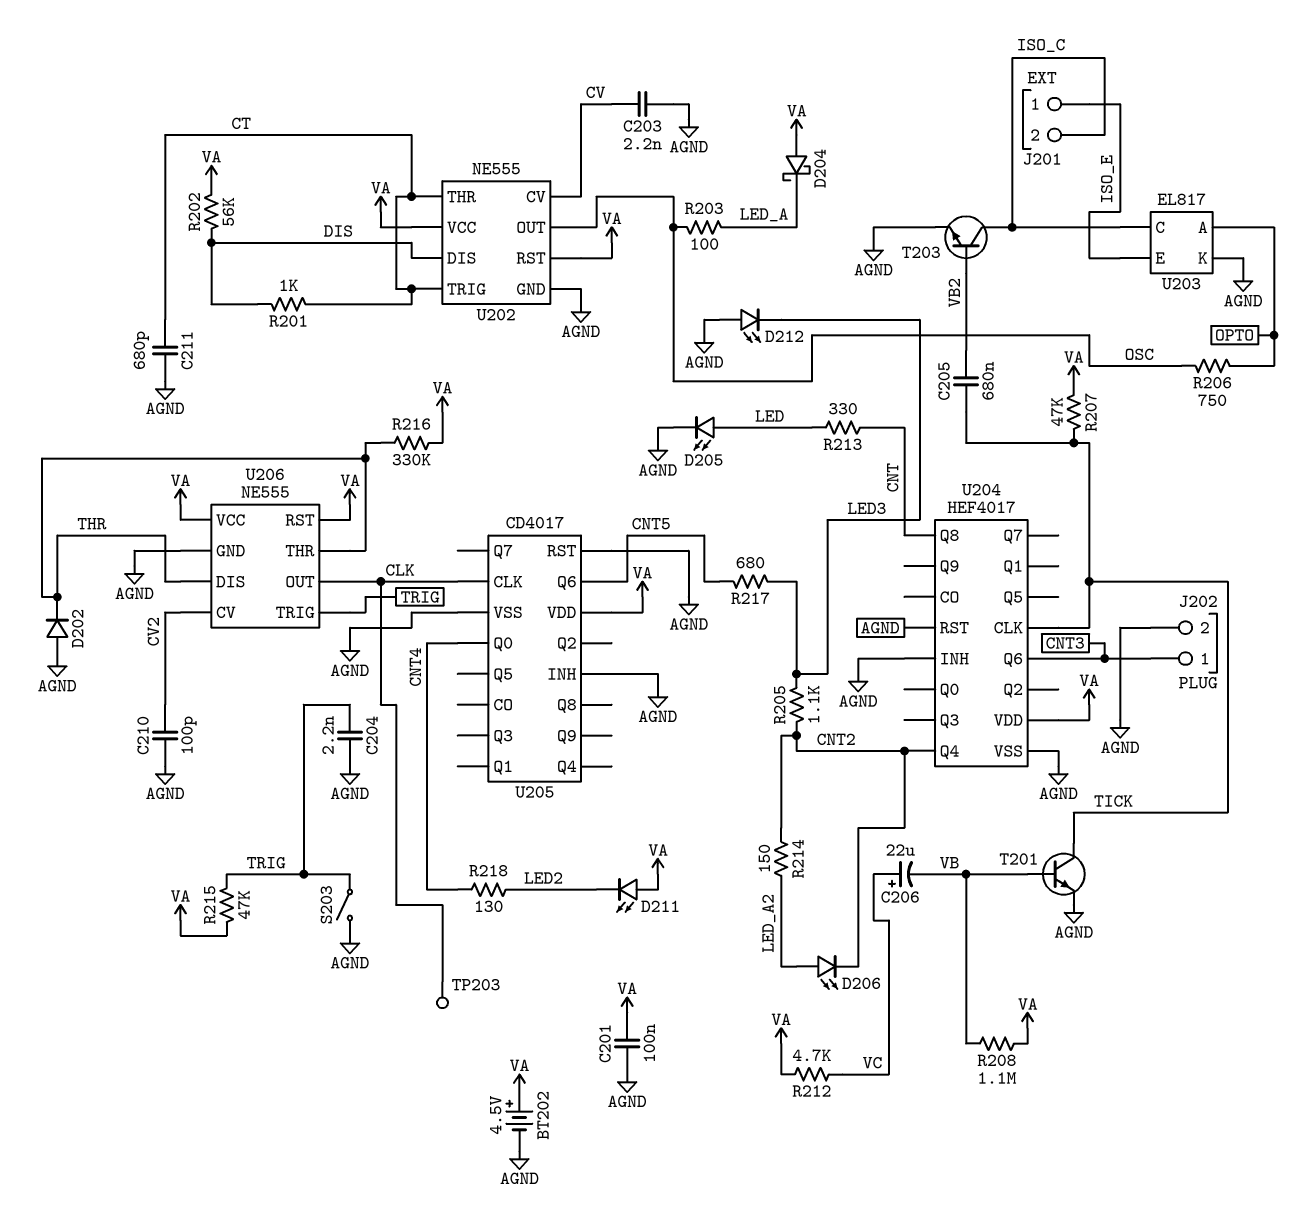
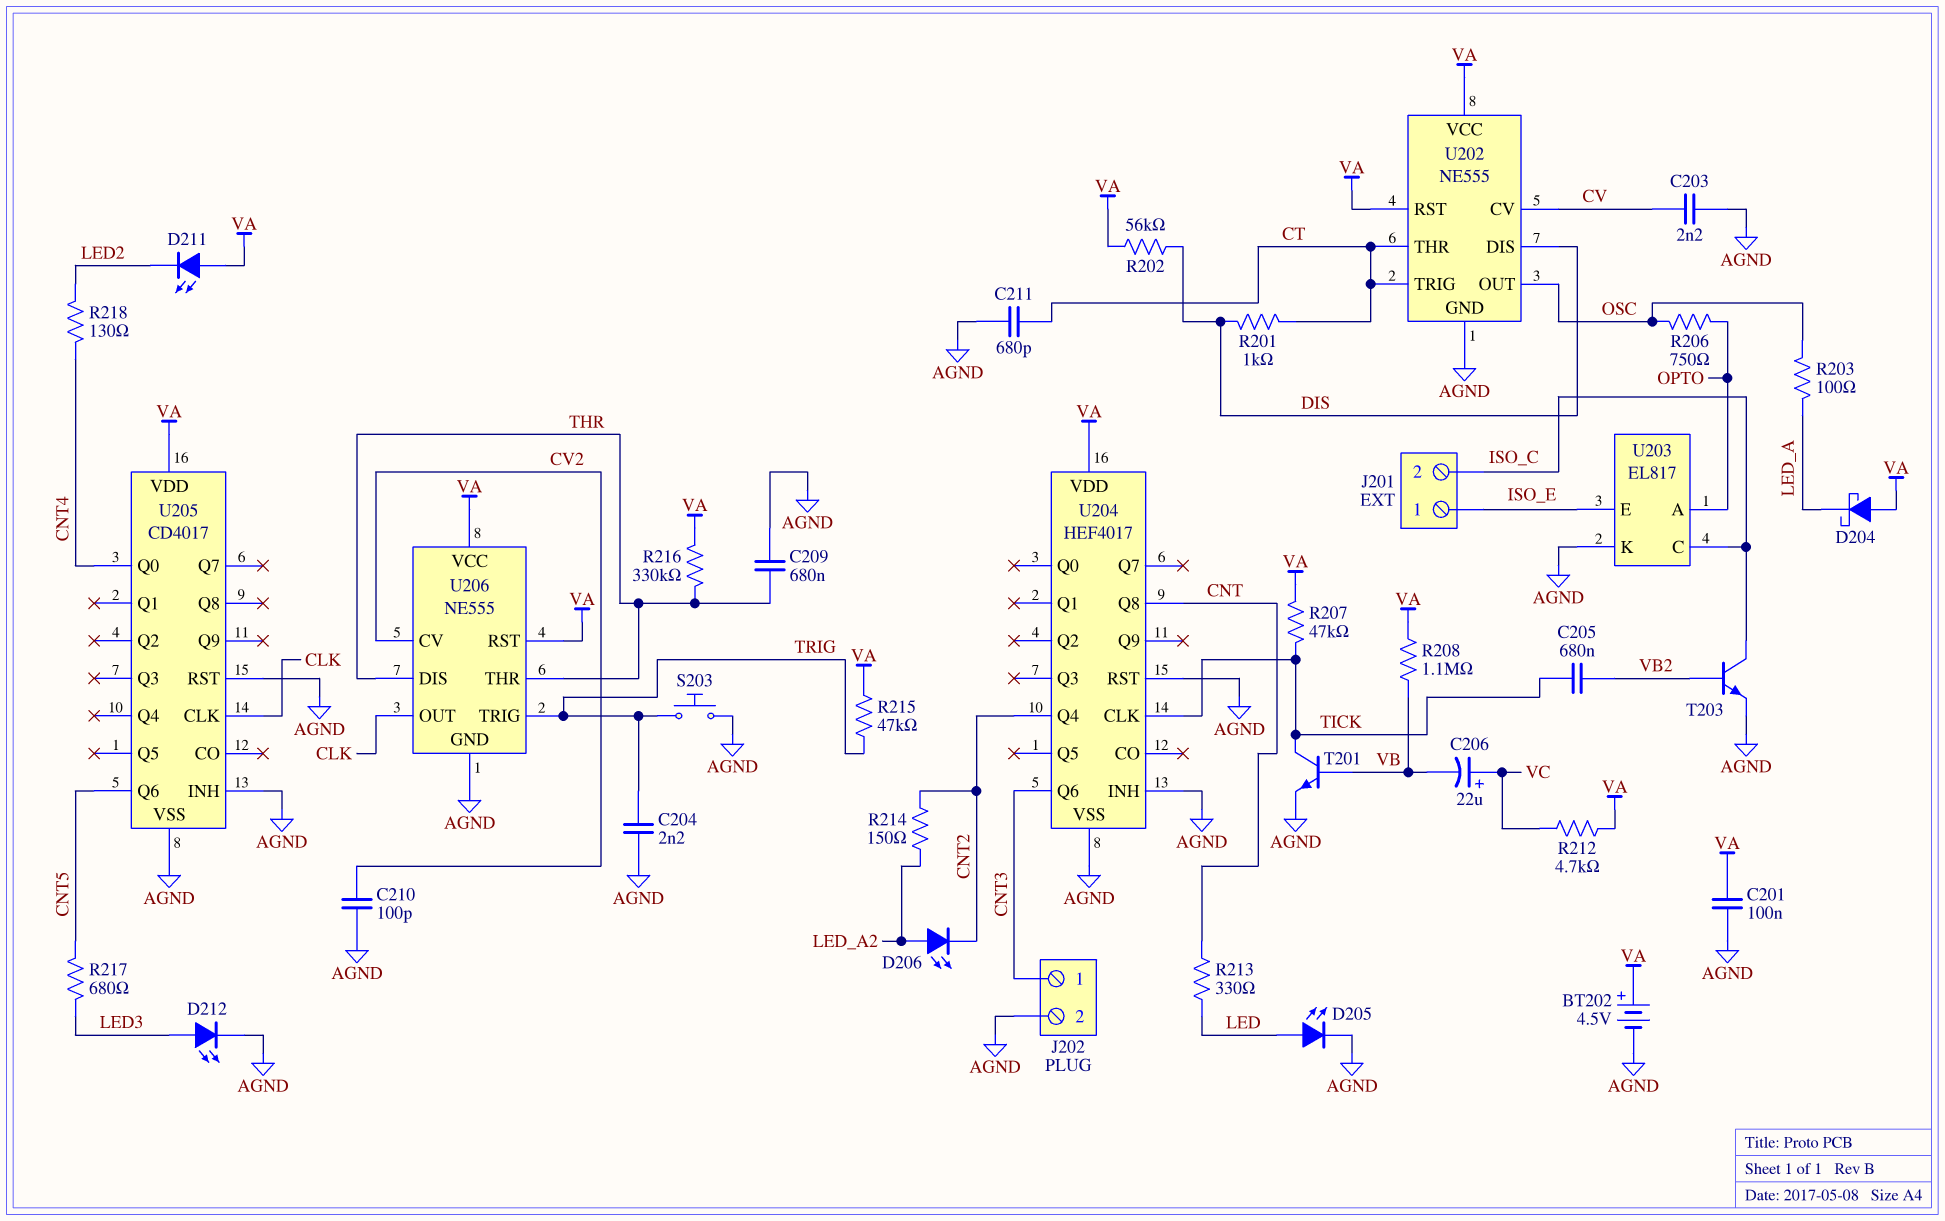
C209: none -> 680nF (AGND, THR)
D202: diode (A AGND, K THR) -> none
D212: LED (A AGND, K LED3) -> LED (A LED3, K AGND)
R205: 1.1k (CNT2, LED3) -> none
S203: switch (AGND, TRIG) -> button (AGND, TRIG)
TP203: test point (CLK) -> none

